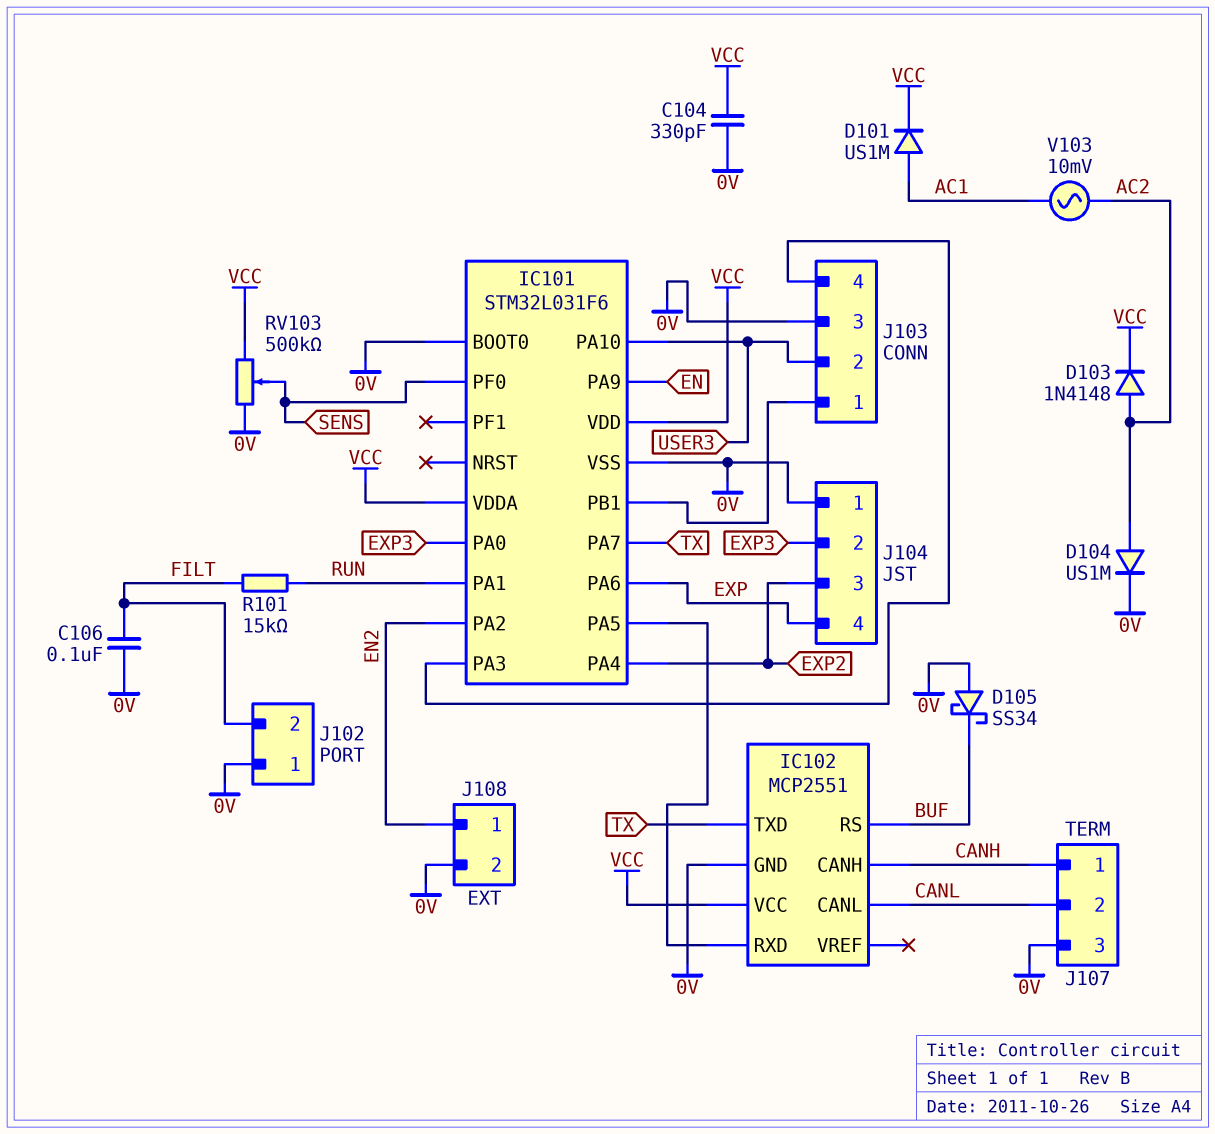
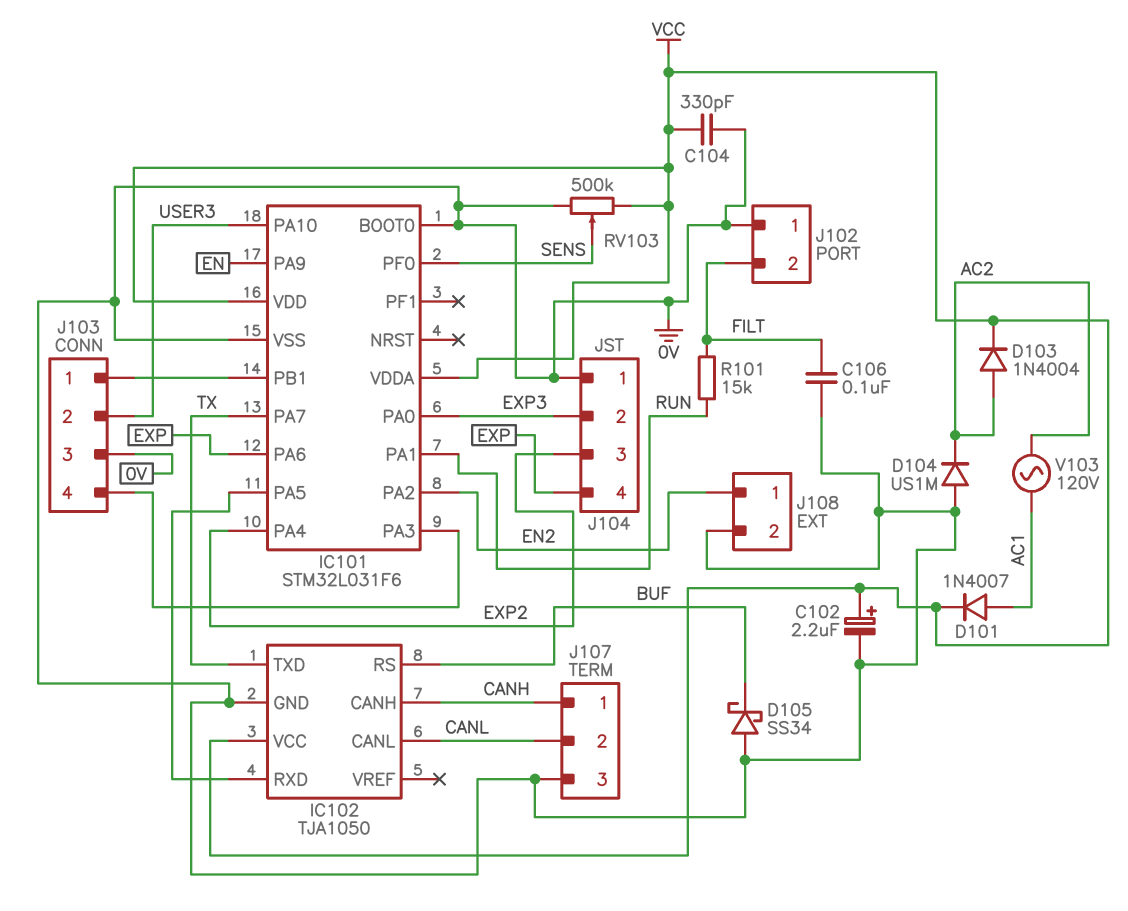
C102: none -> 2.2uF (plus VCC, minus 0V)
D101: diode US1M (A AC1, K VCC) -> diode 1N4007 (A AC1, K VCC)
D103: diode 1N4148 (A AC2, K VCC) -> diode 1N4004 (A AC2, K VCC)
D104: diode US1M (A AC2, K 0V) -> diode US1M (A 0V, K AC2)
IC102: MCP2551 -> TJA1050
V103: AC 10mV (AC1, AC2) -> AC 120V (AC1, AC2)

